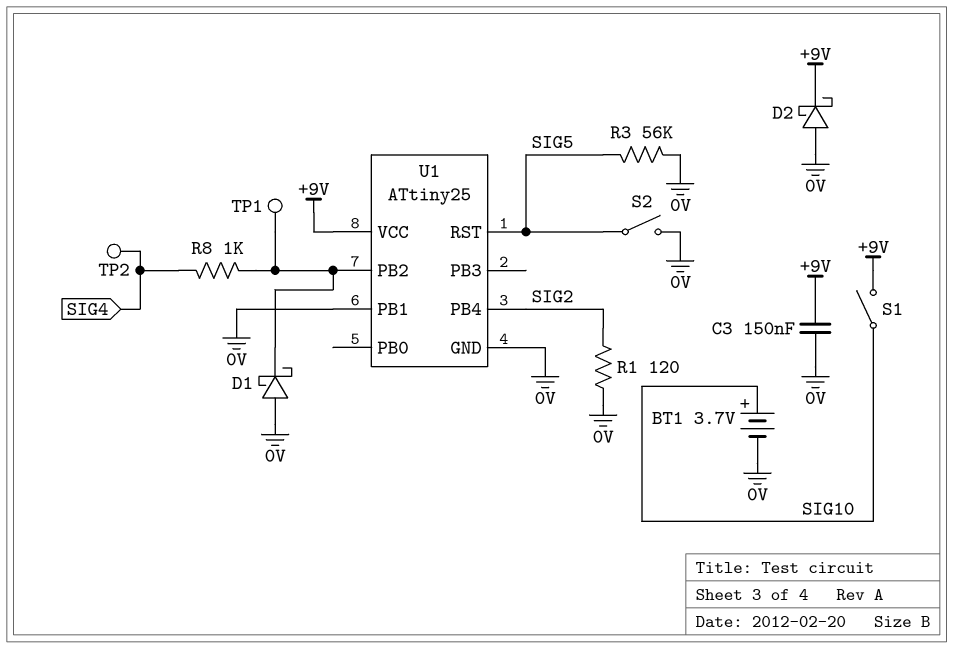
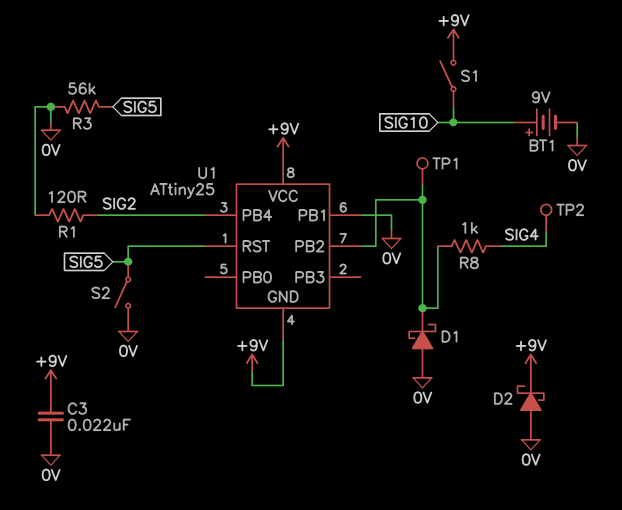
BT1: 3.7V (plus SIG10, minus 0V) -> 9V (plus SIG10, minus 0V)
C3: 150nF (+9V, 0V) -> 22nF (+9V, 0V)
U1 pin GND: 0V -> +9V

